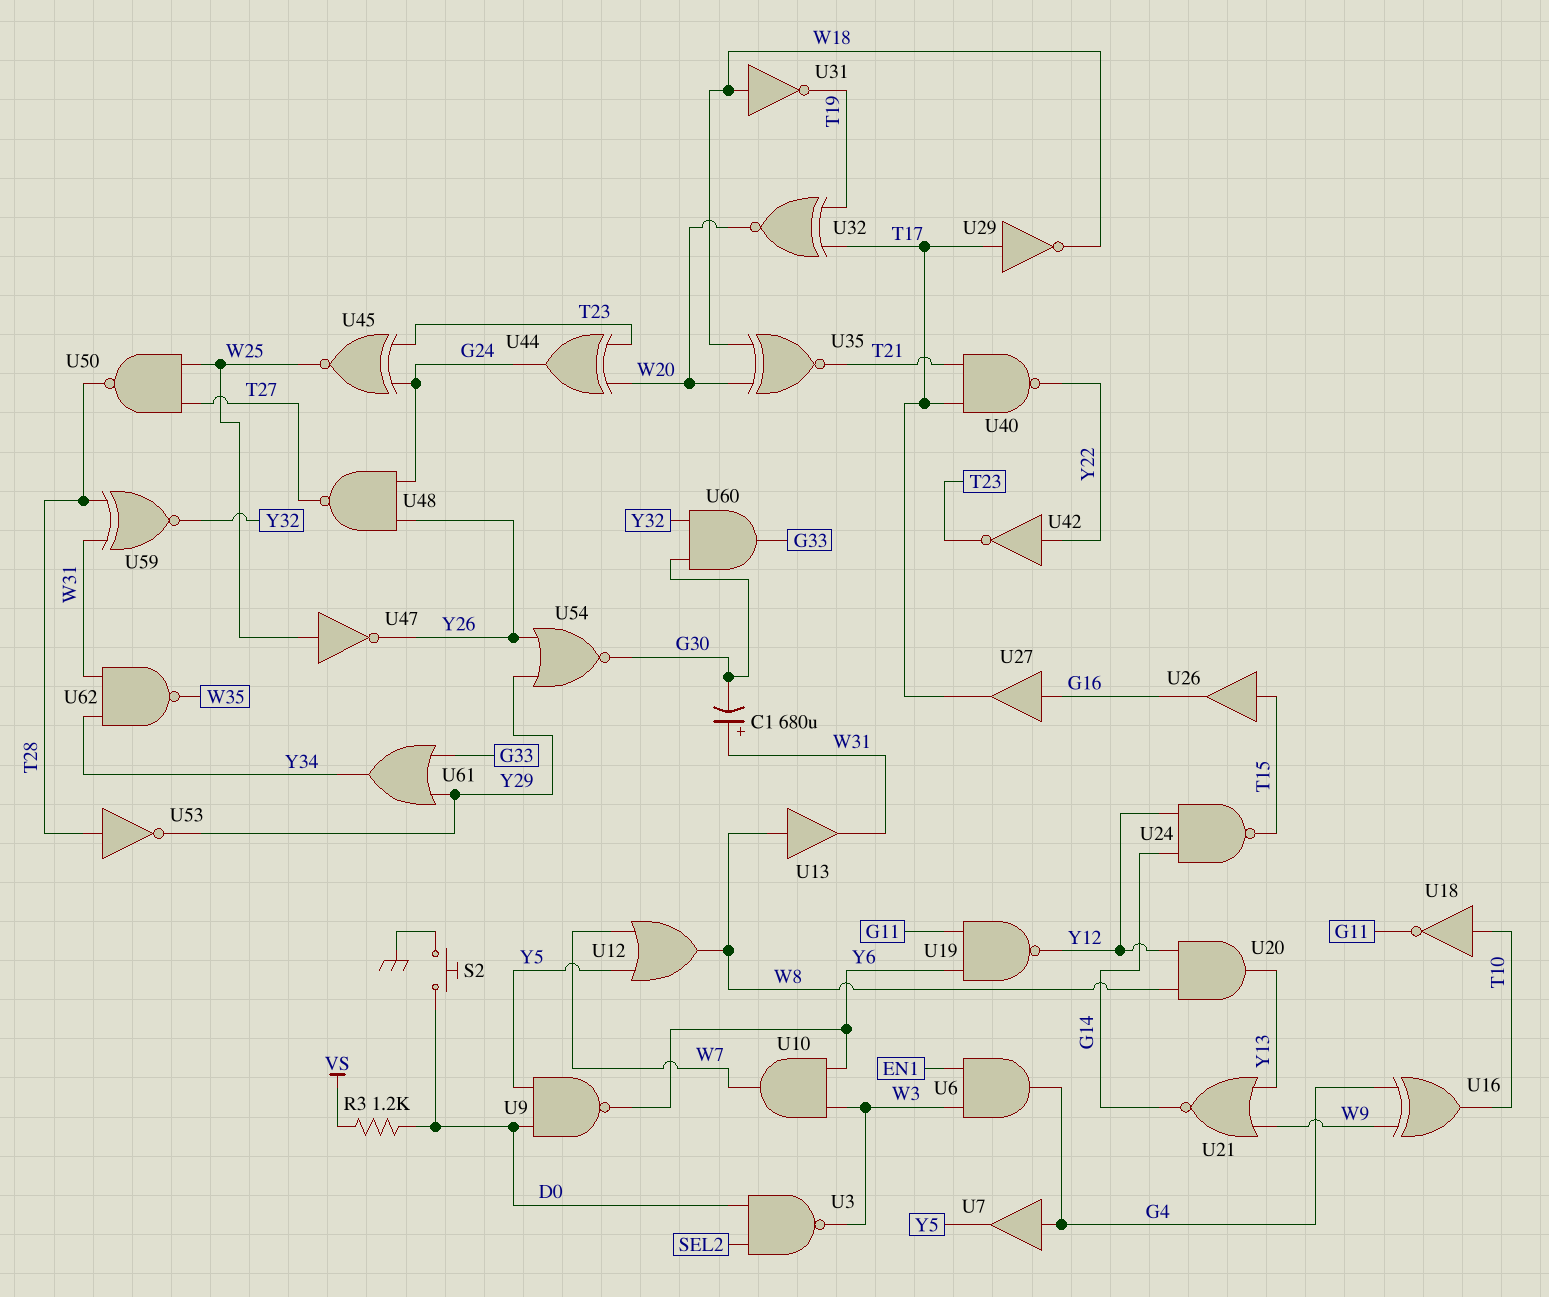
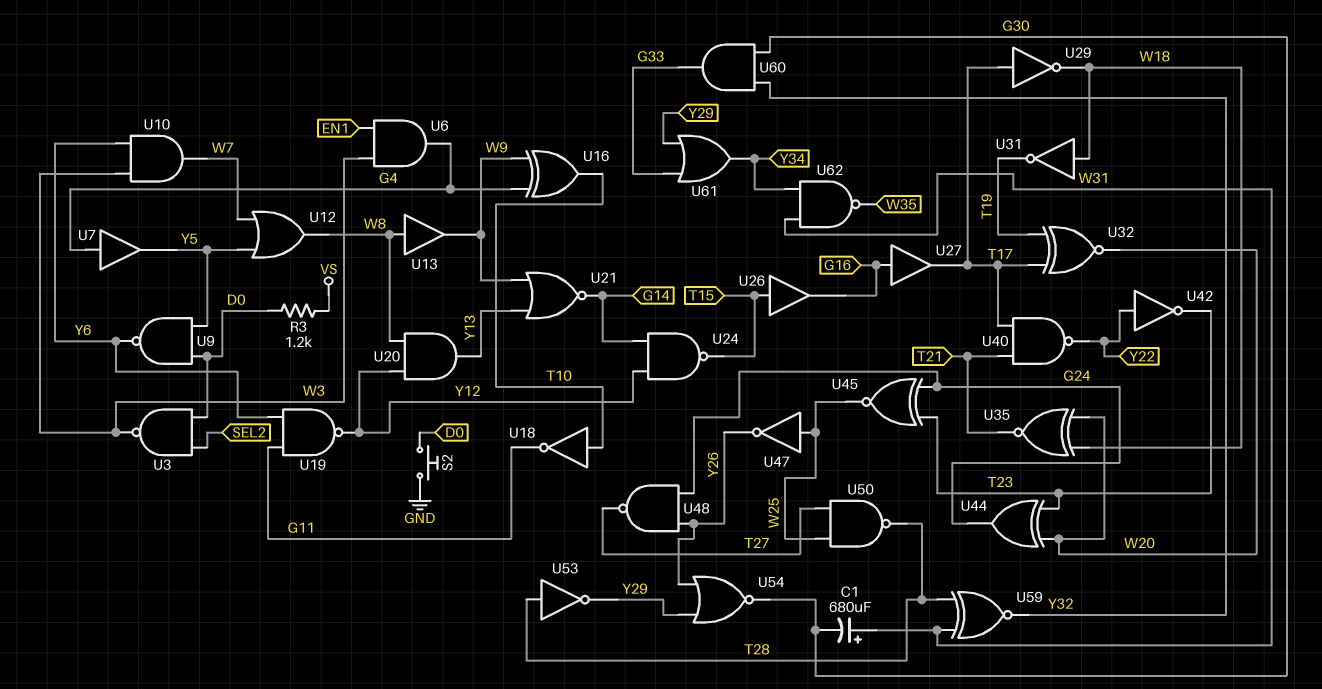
U13: buffer (in W8, out W31) -> buffer (in W8, out W9)

